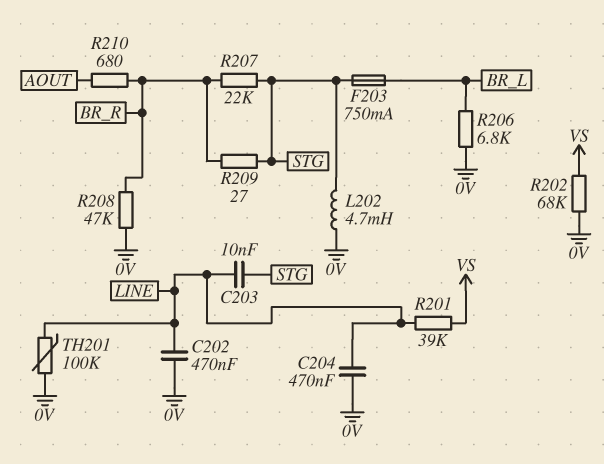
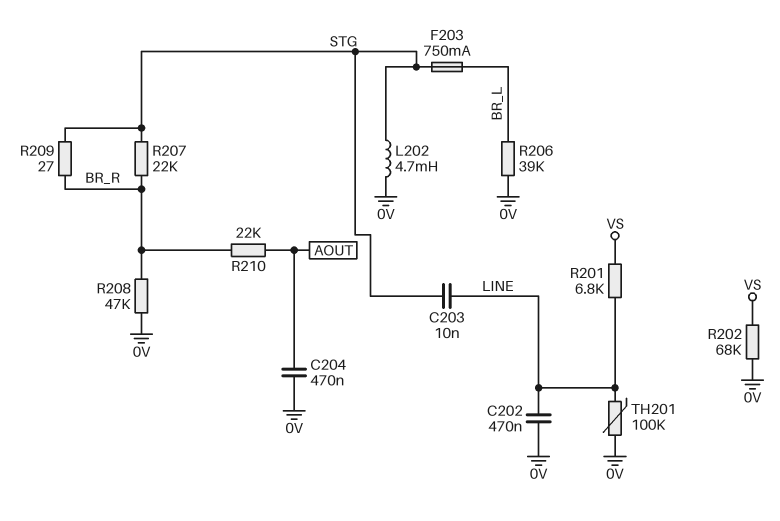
C204: 470nF (0V, LINE) -> 470nF (0V, AOUT)
R201: 39k (LINE, VS) -> 6.8k (LINE, VS)
R206: 6.8k (0V, BR_L) -> 39k (0V, BR_L)
R210: 680 (AOUT, BR_R) -> 22k (AOUT, BR_R)

